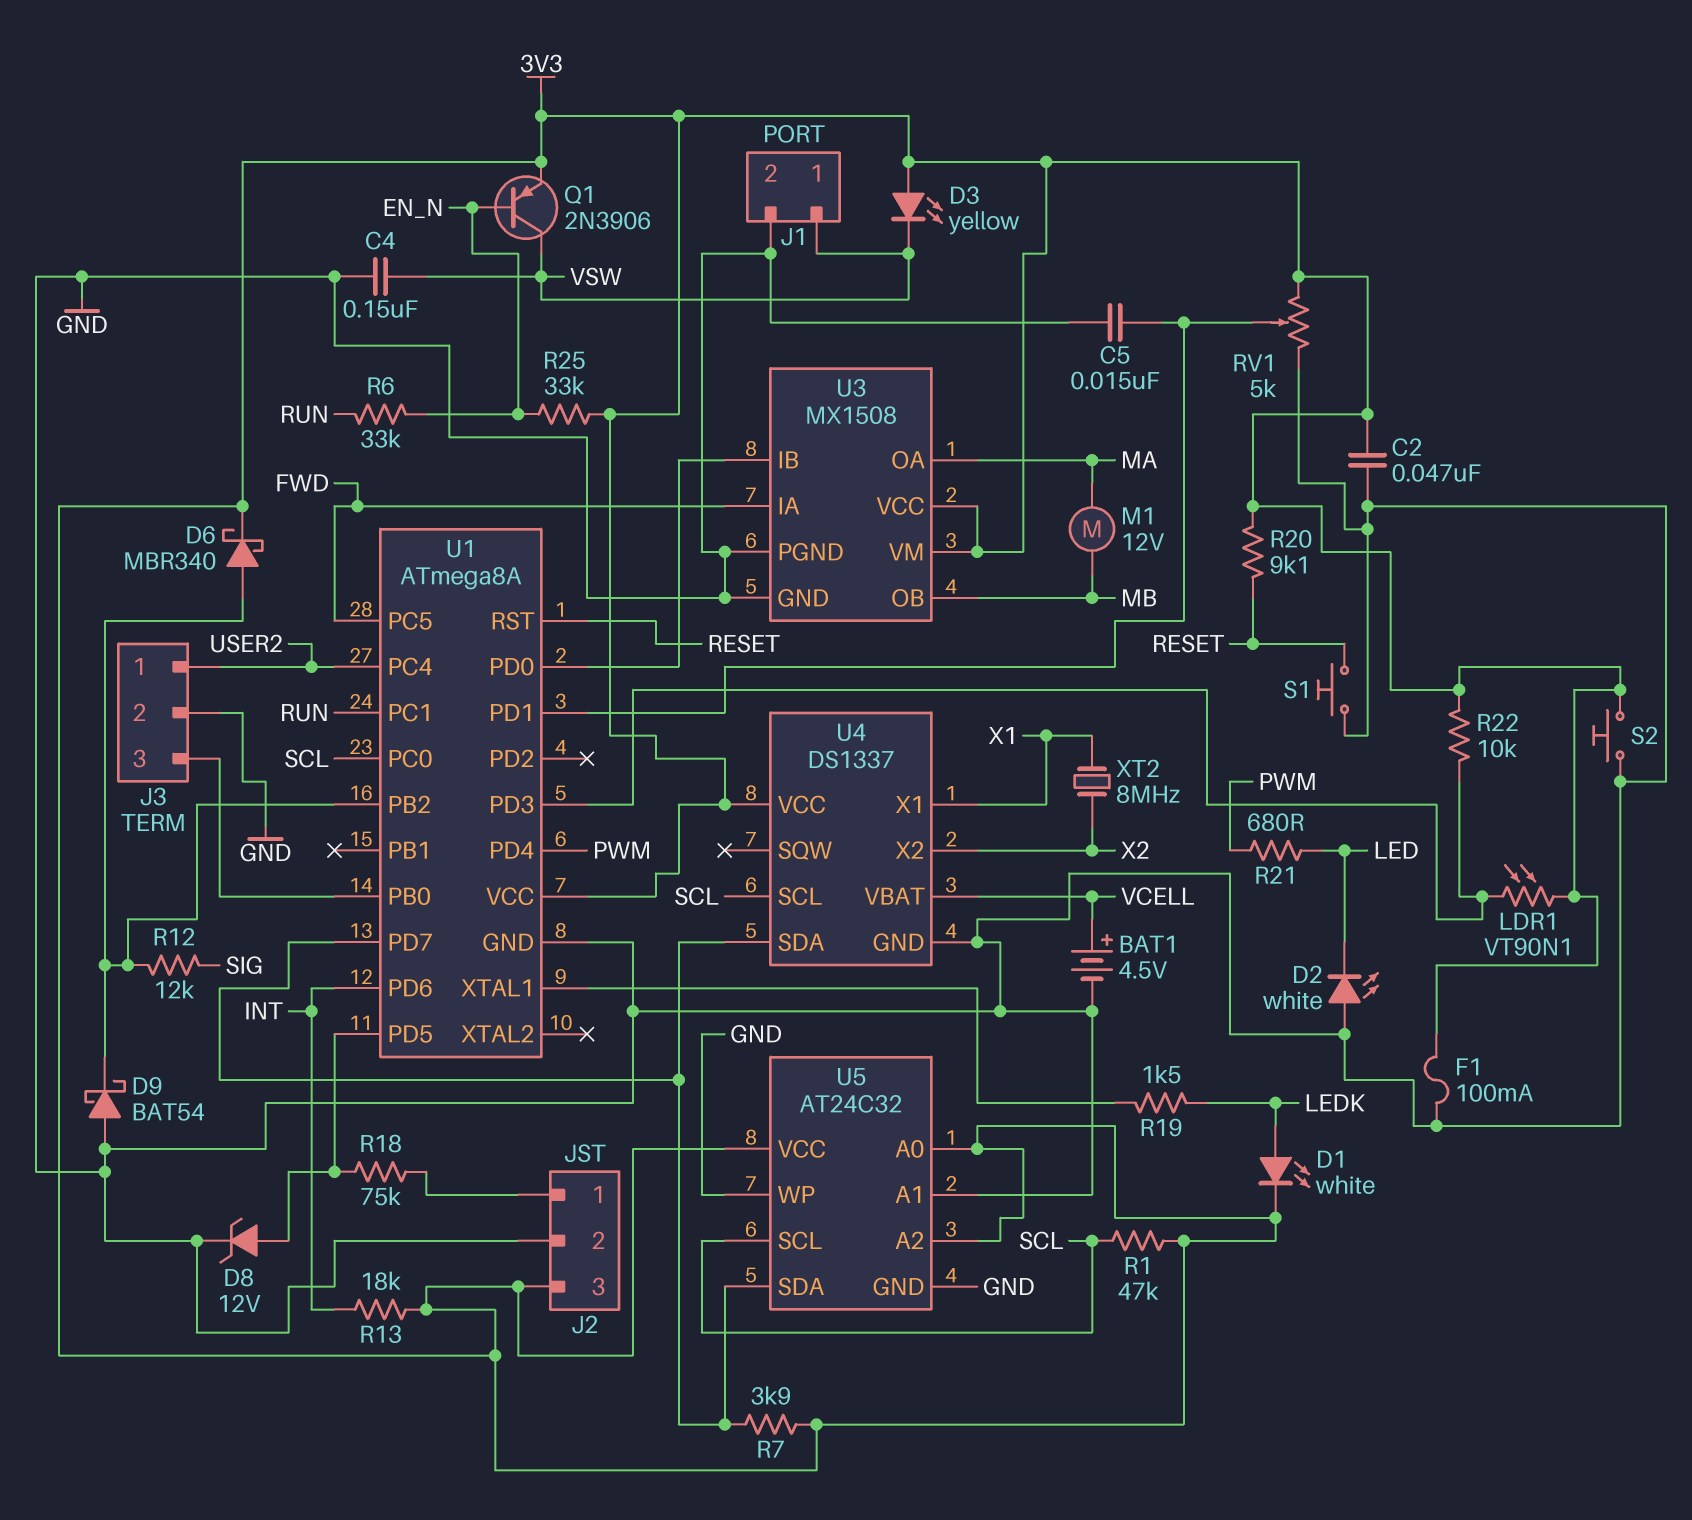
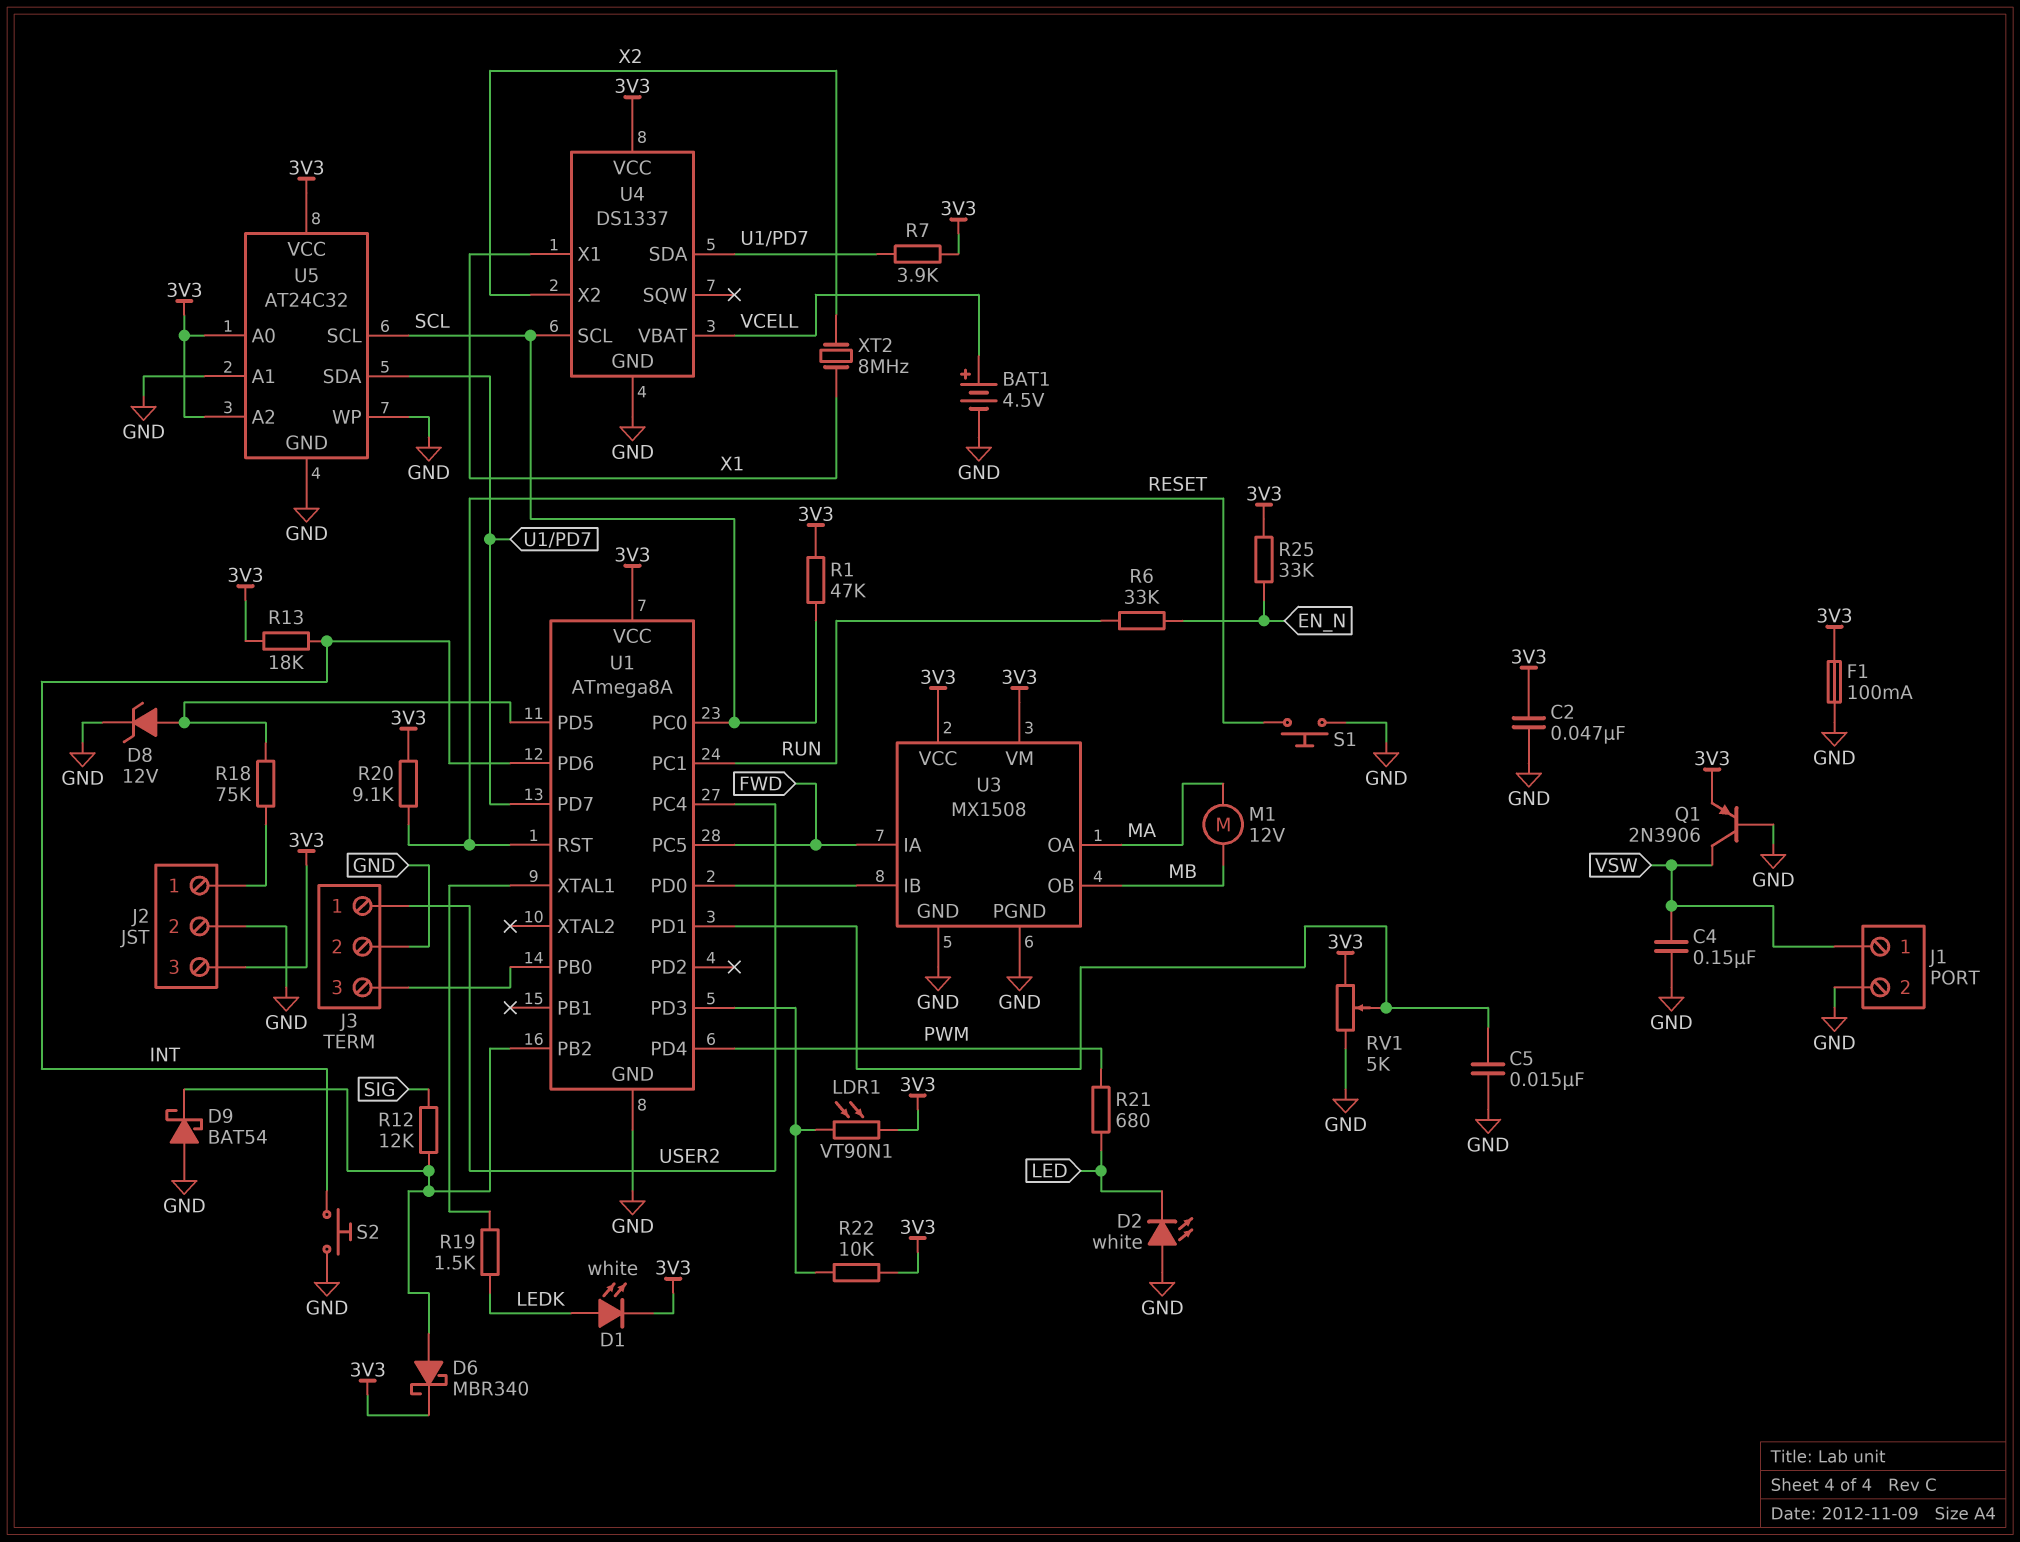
D3: LED yellow (A 3V3, K VSW) -> none
Q1: PNP 2N3906 (B EN_N, C VSW, E 3V3) -> PNP 2N3906 (B GND, C VSW, E 3V3)
S2: button (3V3, GND) -> button (GND, INT)

